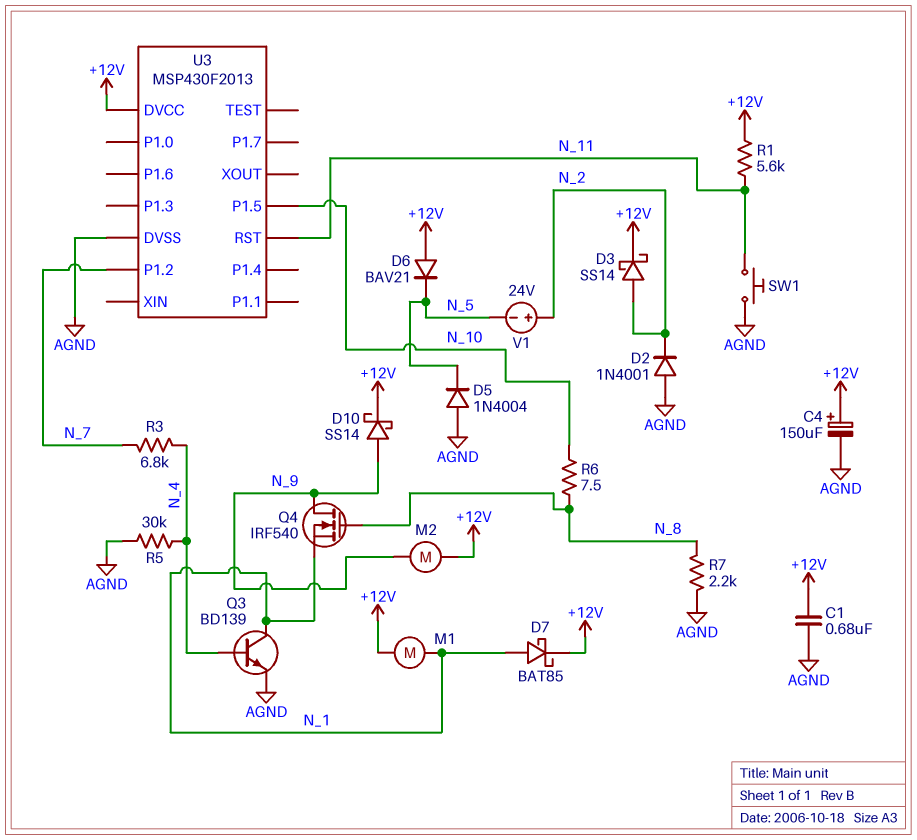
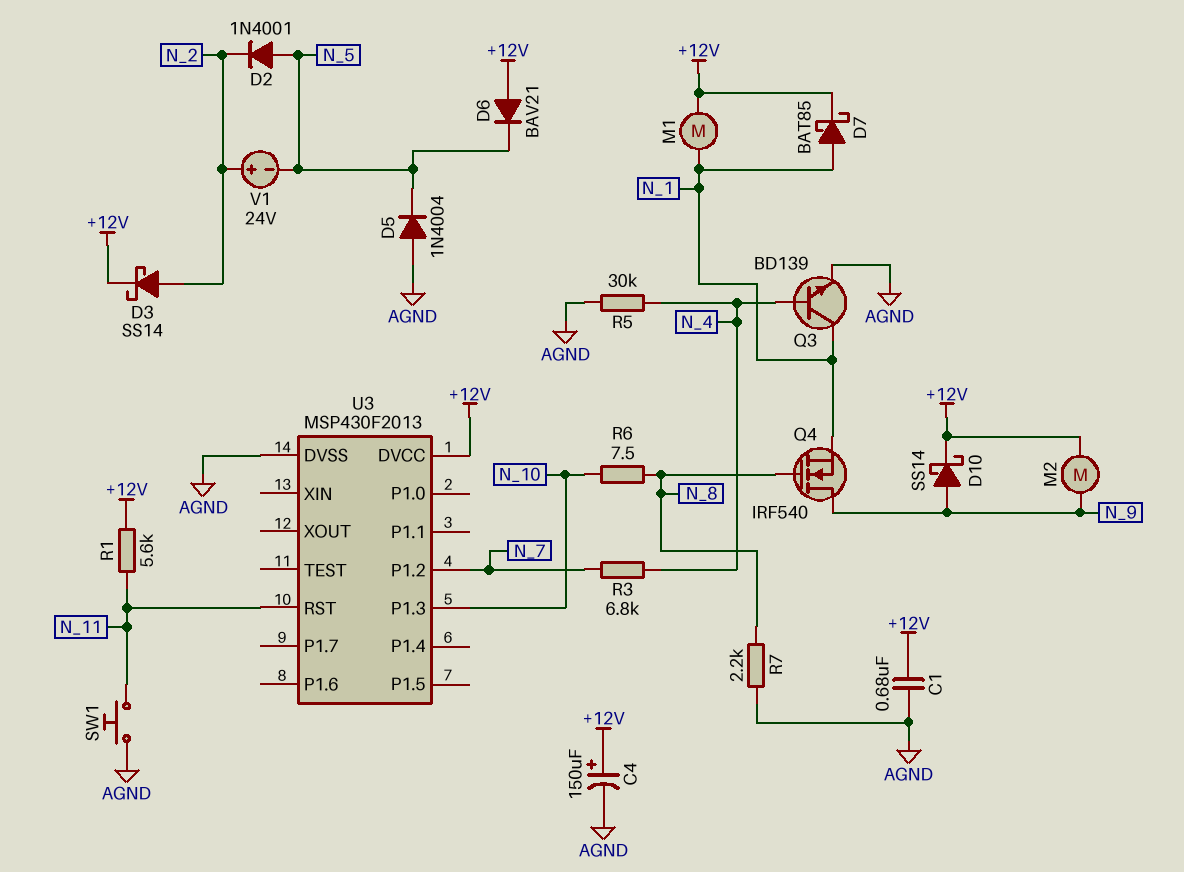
D2: diode 1N4001 (A AGND, K N_2) -> diode 1N4001 (A N_5, K N_2)
U3 pin P1.3: none -> N_10
U3 pin P1.5: N_10 -> none

